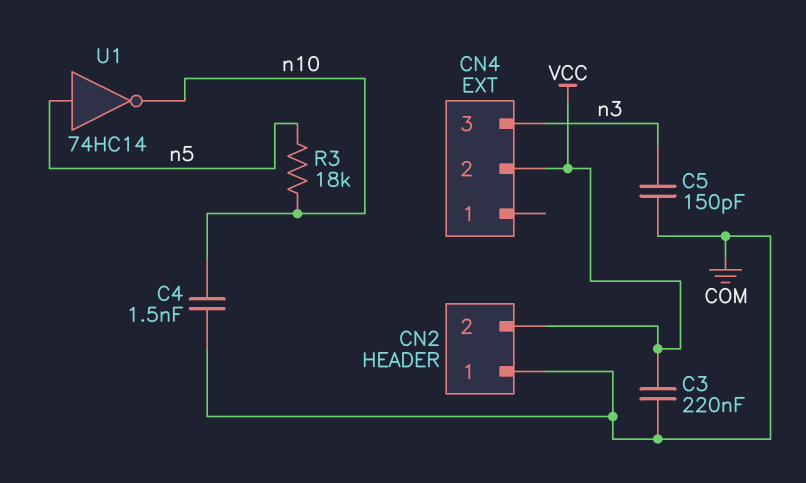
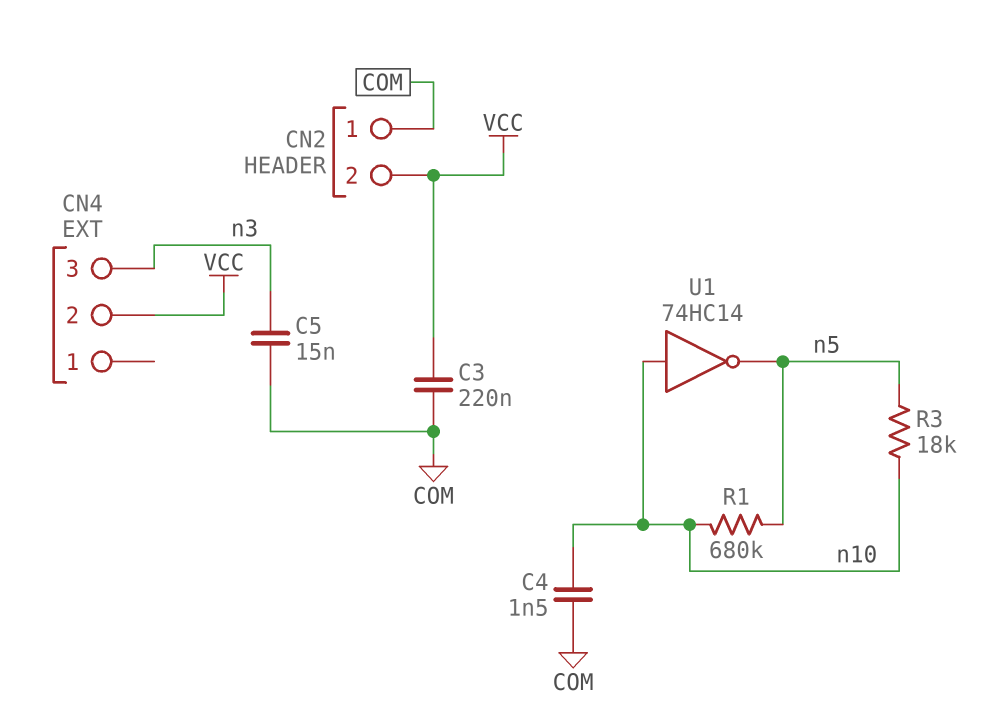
C5: 150pF (COM, n3) -> 15nF (COM, n3)
R1: none -> 680k (n5, n10)
U1: NOT 74HC14 (in n5, out n10) -> NOT 74HC14 (in n10, out n5)

